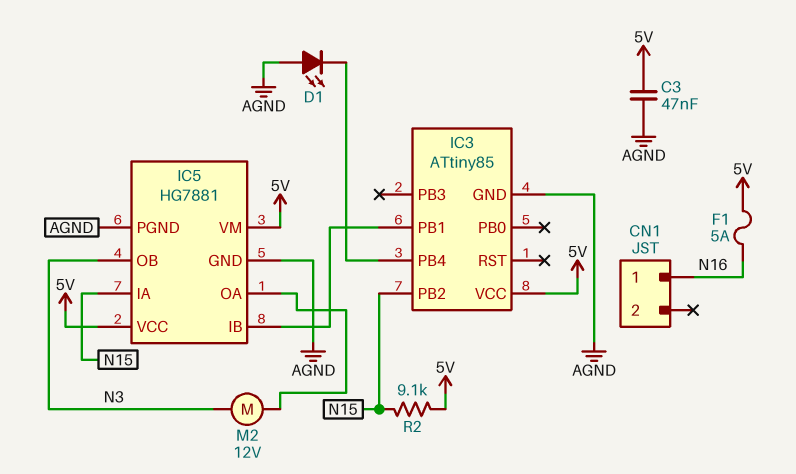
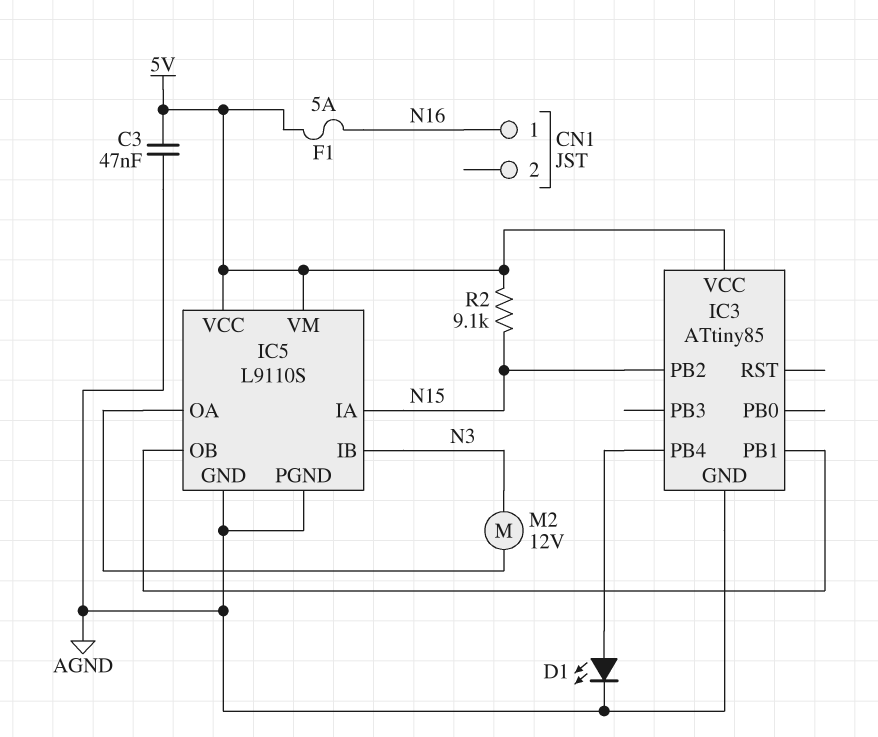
D1: LED (A AGND, K IC3/PB4) -> LED (A IC3/PB4, K AGND)
IC5: HG7881 -> L9110S
IC5 pin IB: IC3/PB1 -> N3
IC5 pin OB: N3 -> IC3/PB1

